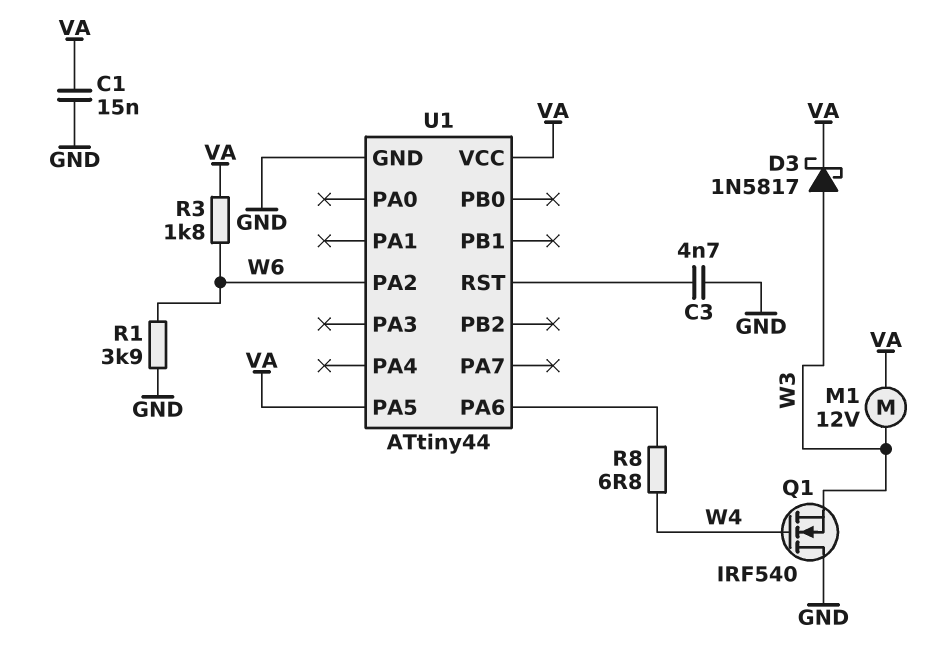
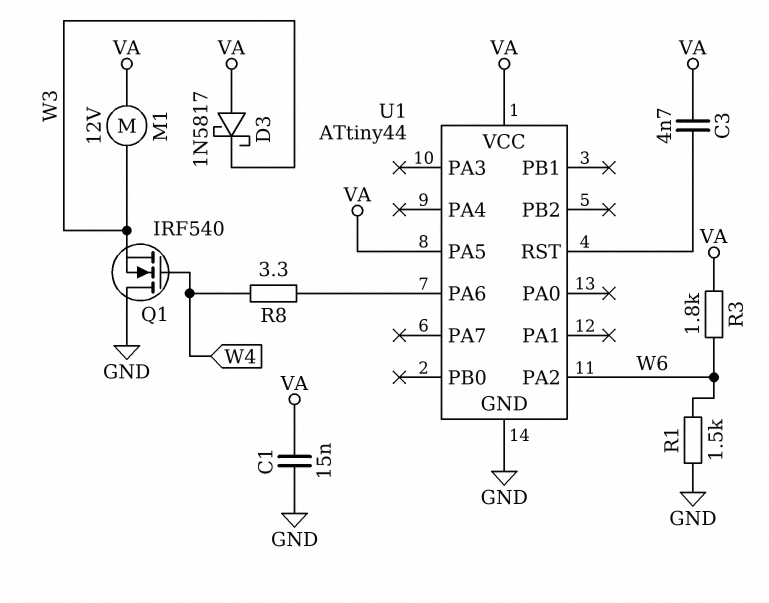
C3: 4.7nF (GND, U1/RST) -> 4.7nF (U1/RST, VA)
D3: schottky 1N5817 (A W3, K VA) -> schottky 1N5817 (A VA, K W3)
R1: 3.9k (GND, W6) -> 1.5k (GND, W6)
R8: 6.8 (U1/PA6, W4) -> 3.3 (U1/PA6, W4)

